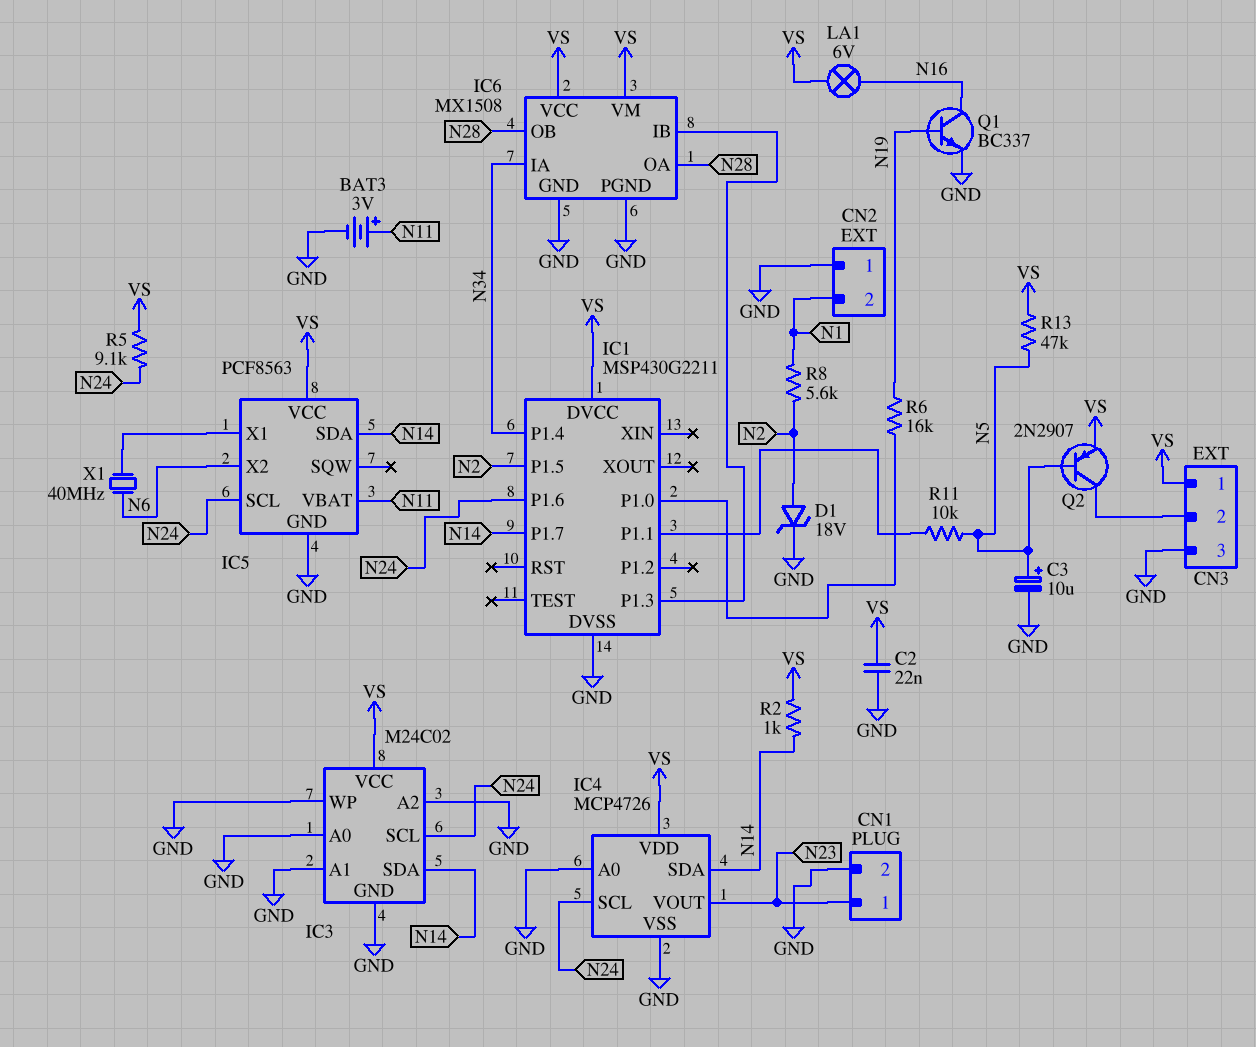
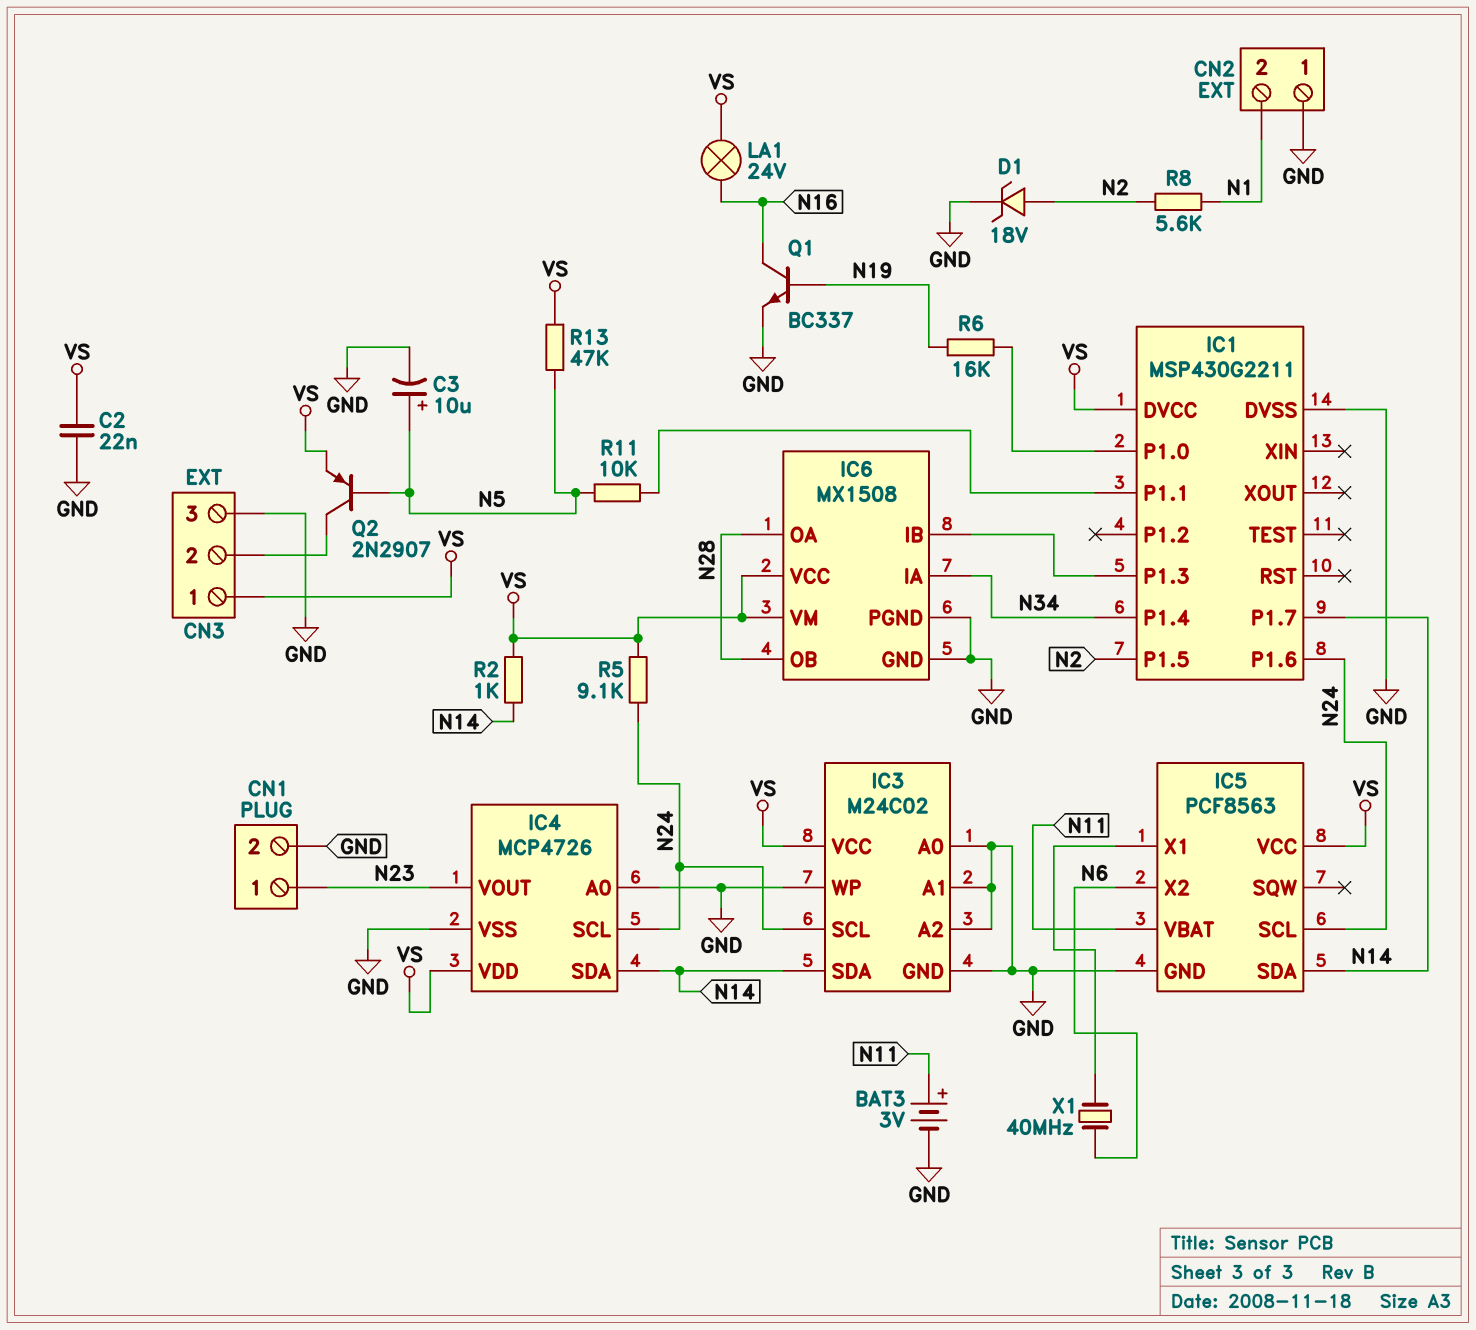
LA1: lamp 6V (N16, VS) -> lamp 24V (N16, VS)

